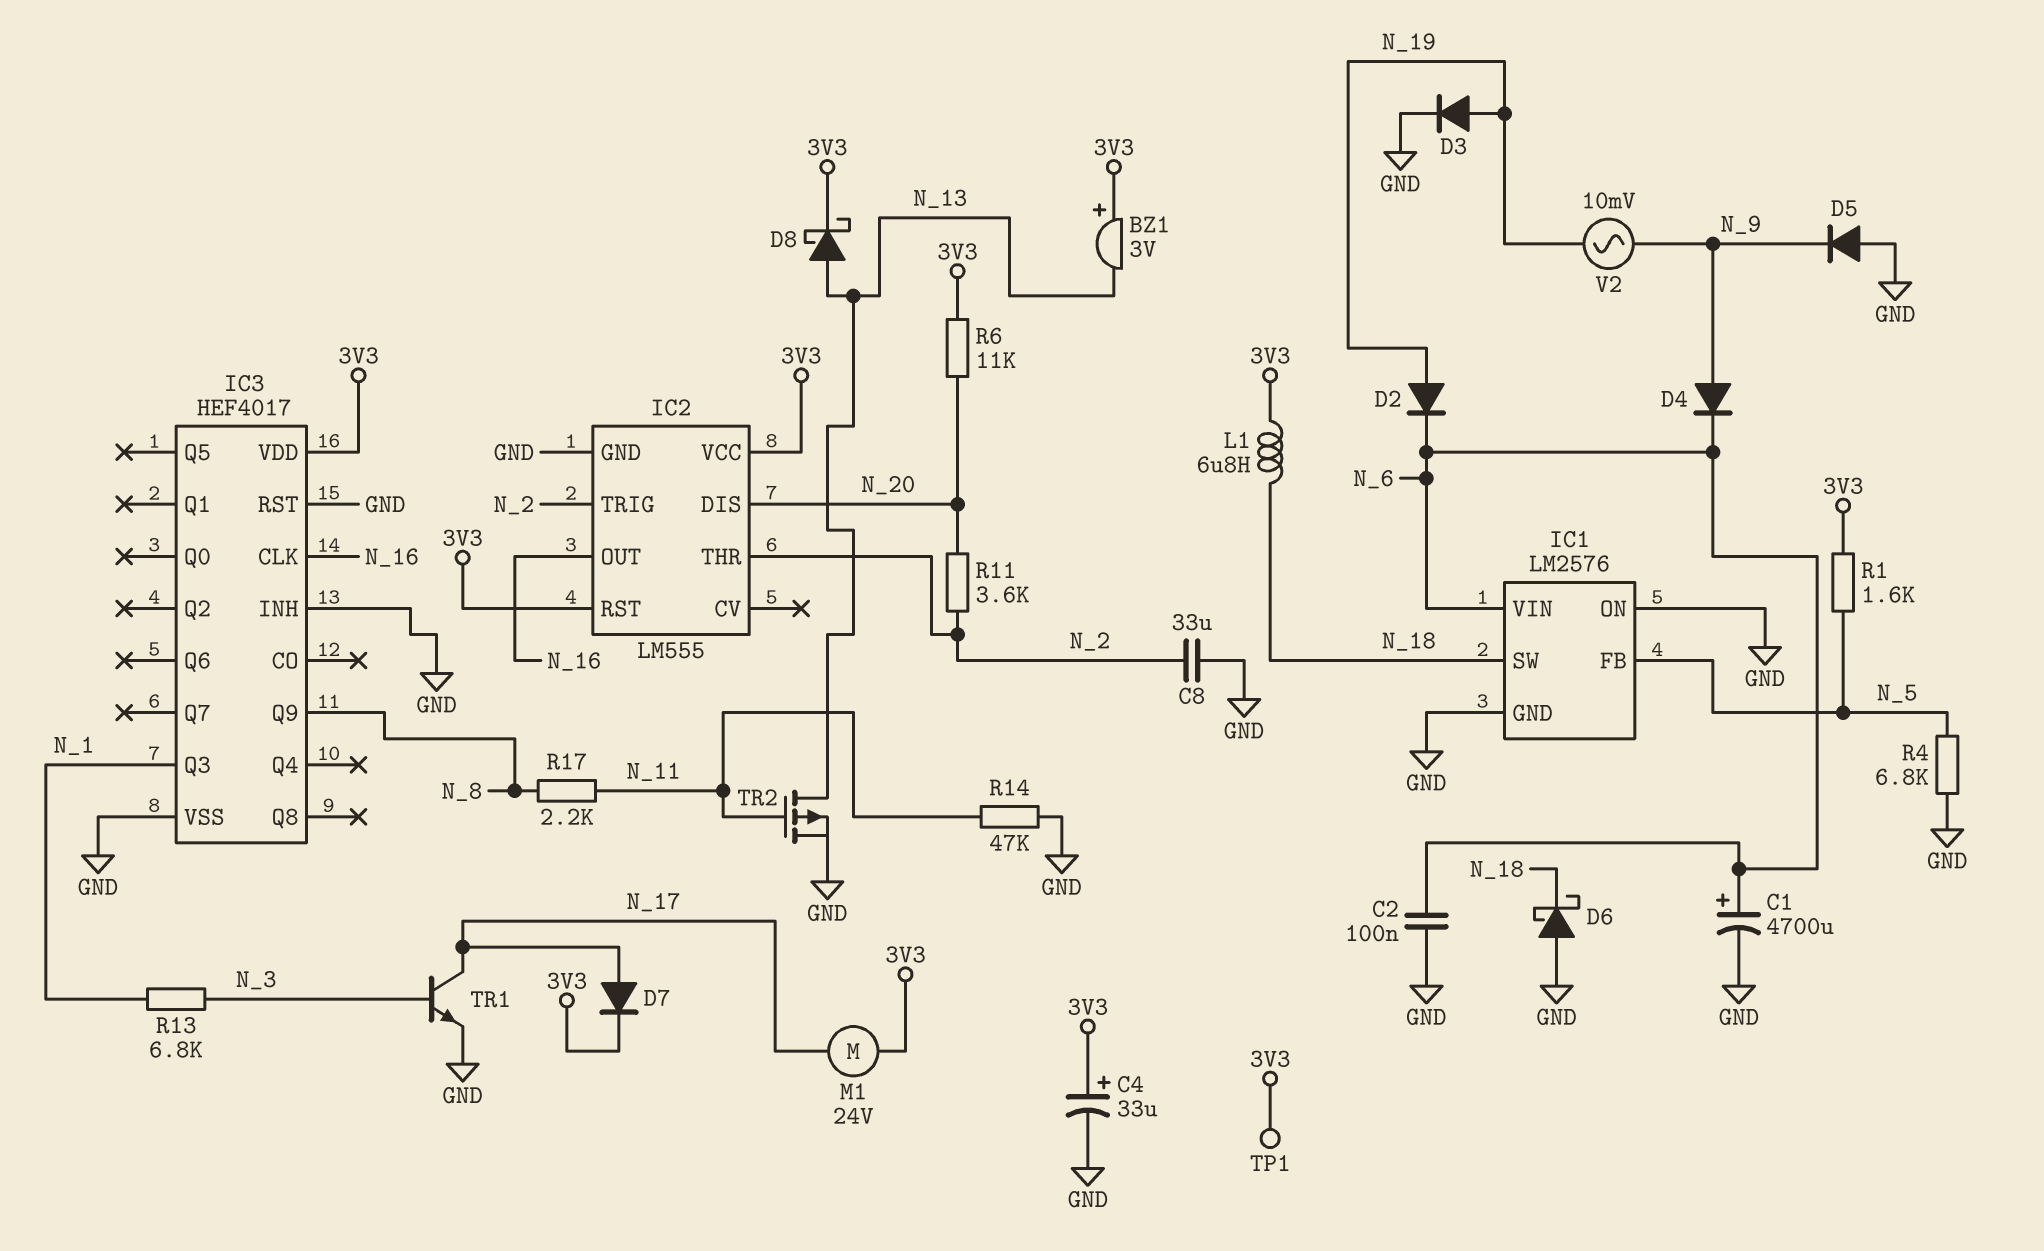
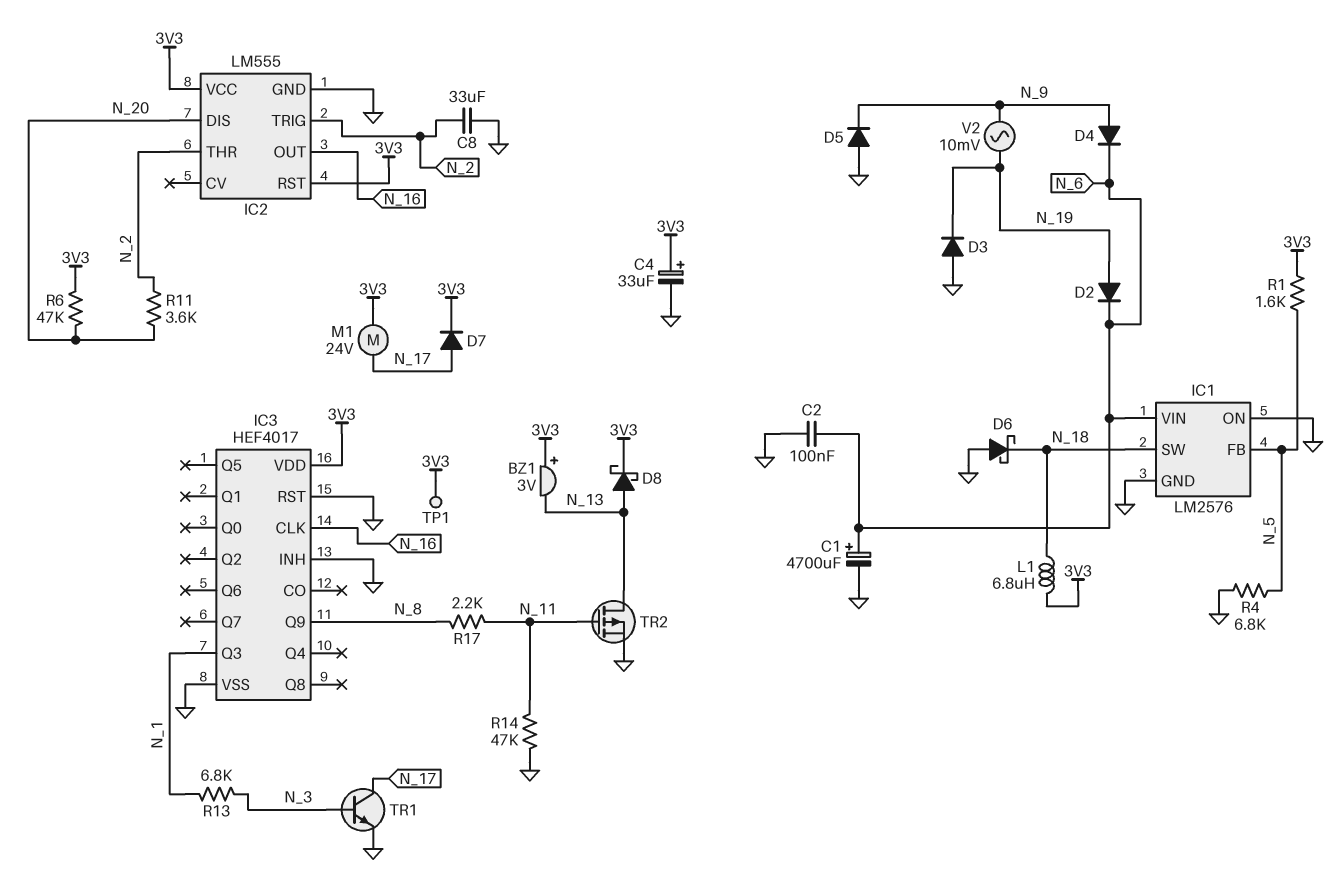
D3: diode (A N_19, K GND) -> diode (A GND, K N_19)
R6: 11k (3V3, N_20) -> 47k (3V3, N_20)

